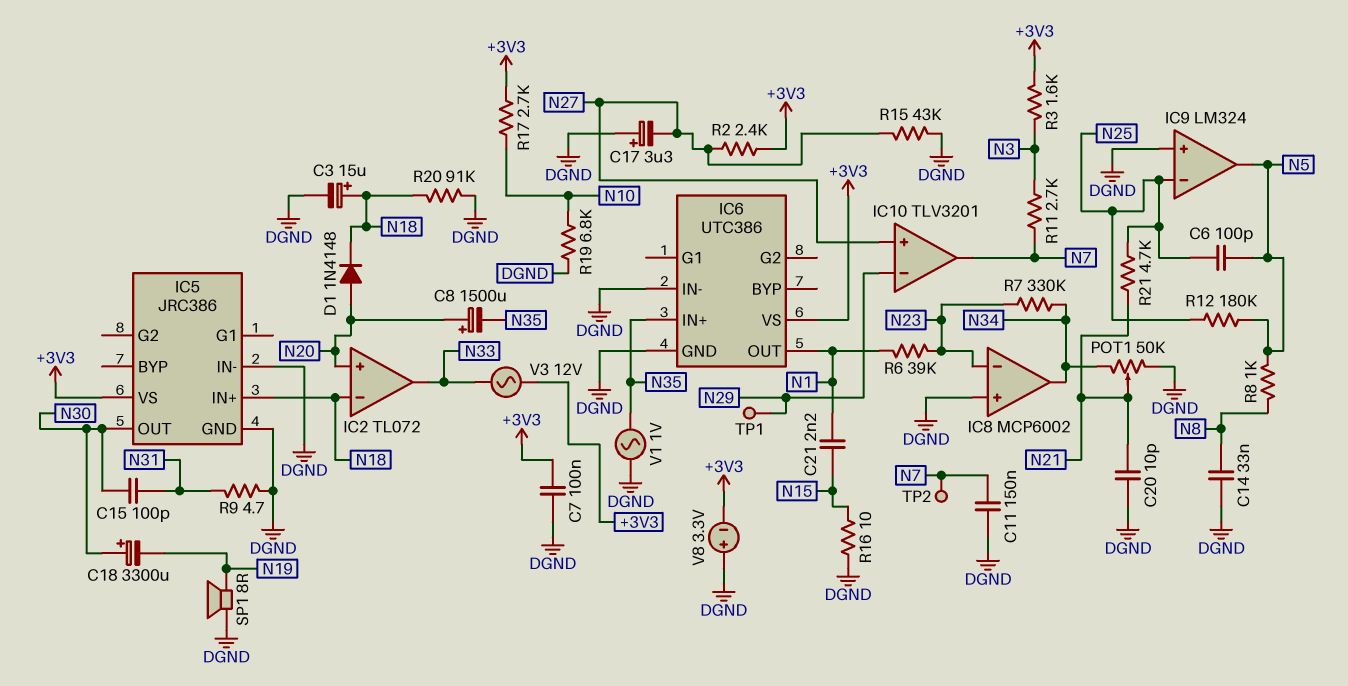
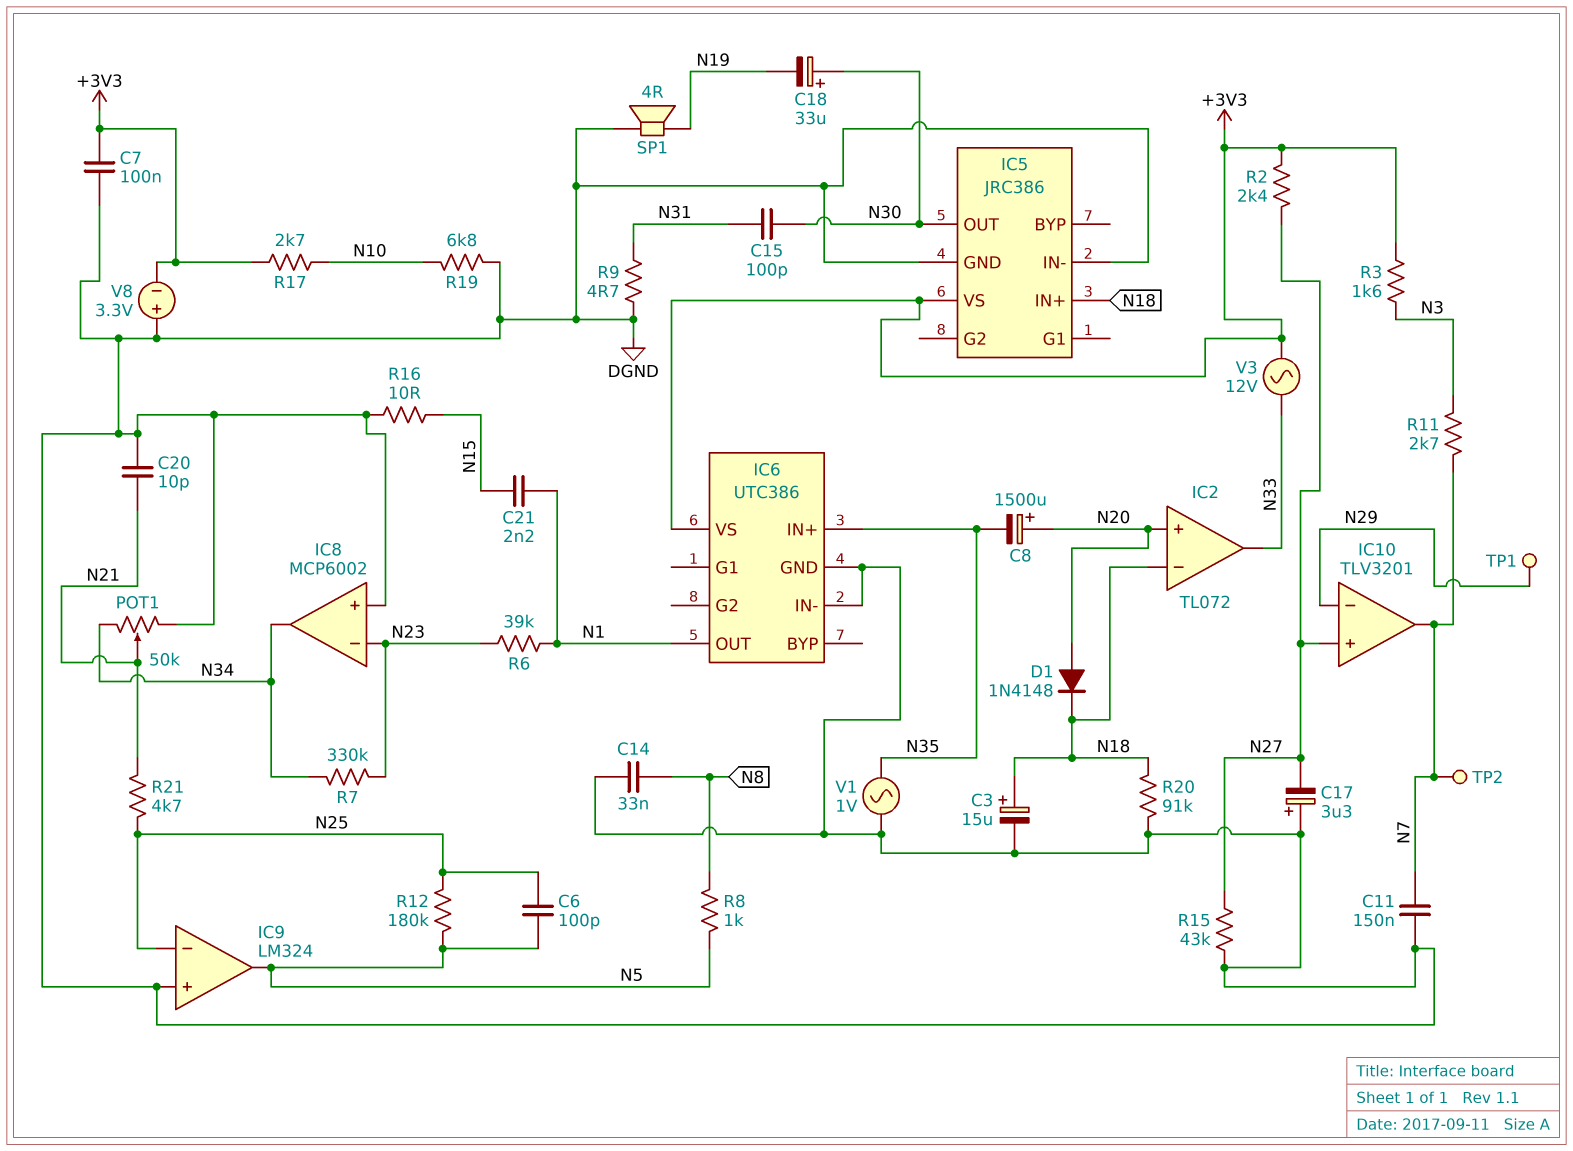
C18: 3300uF (plus N30, minus N19) -> 33uF (plus N30, minus N19)
SP1: speaker 8R (DGND, N19) -> speaker 4R (DGND, N19)

